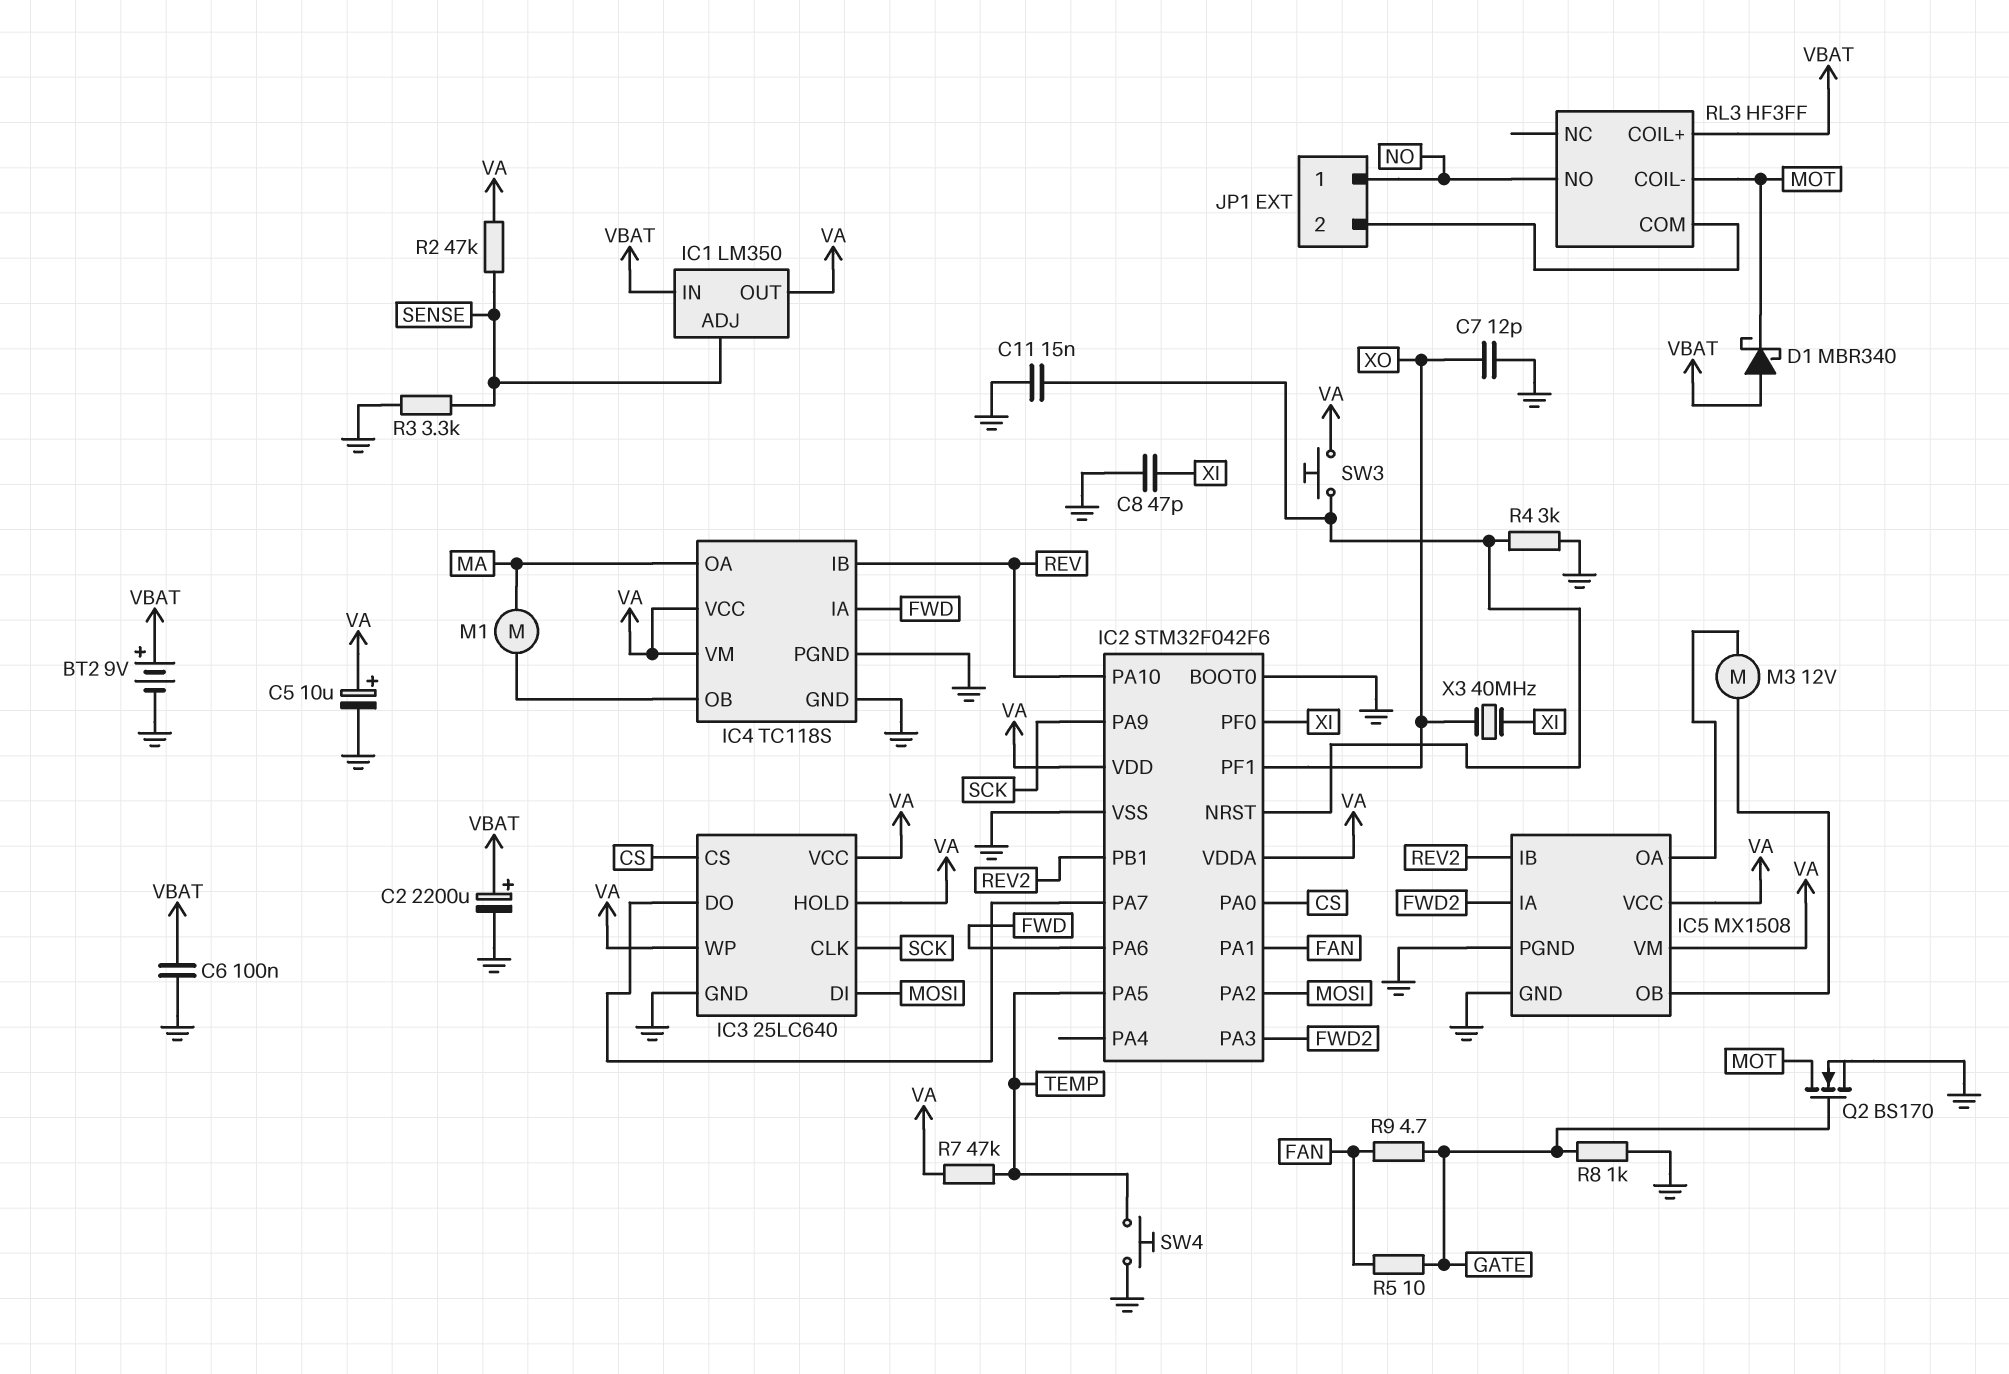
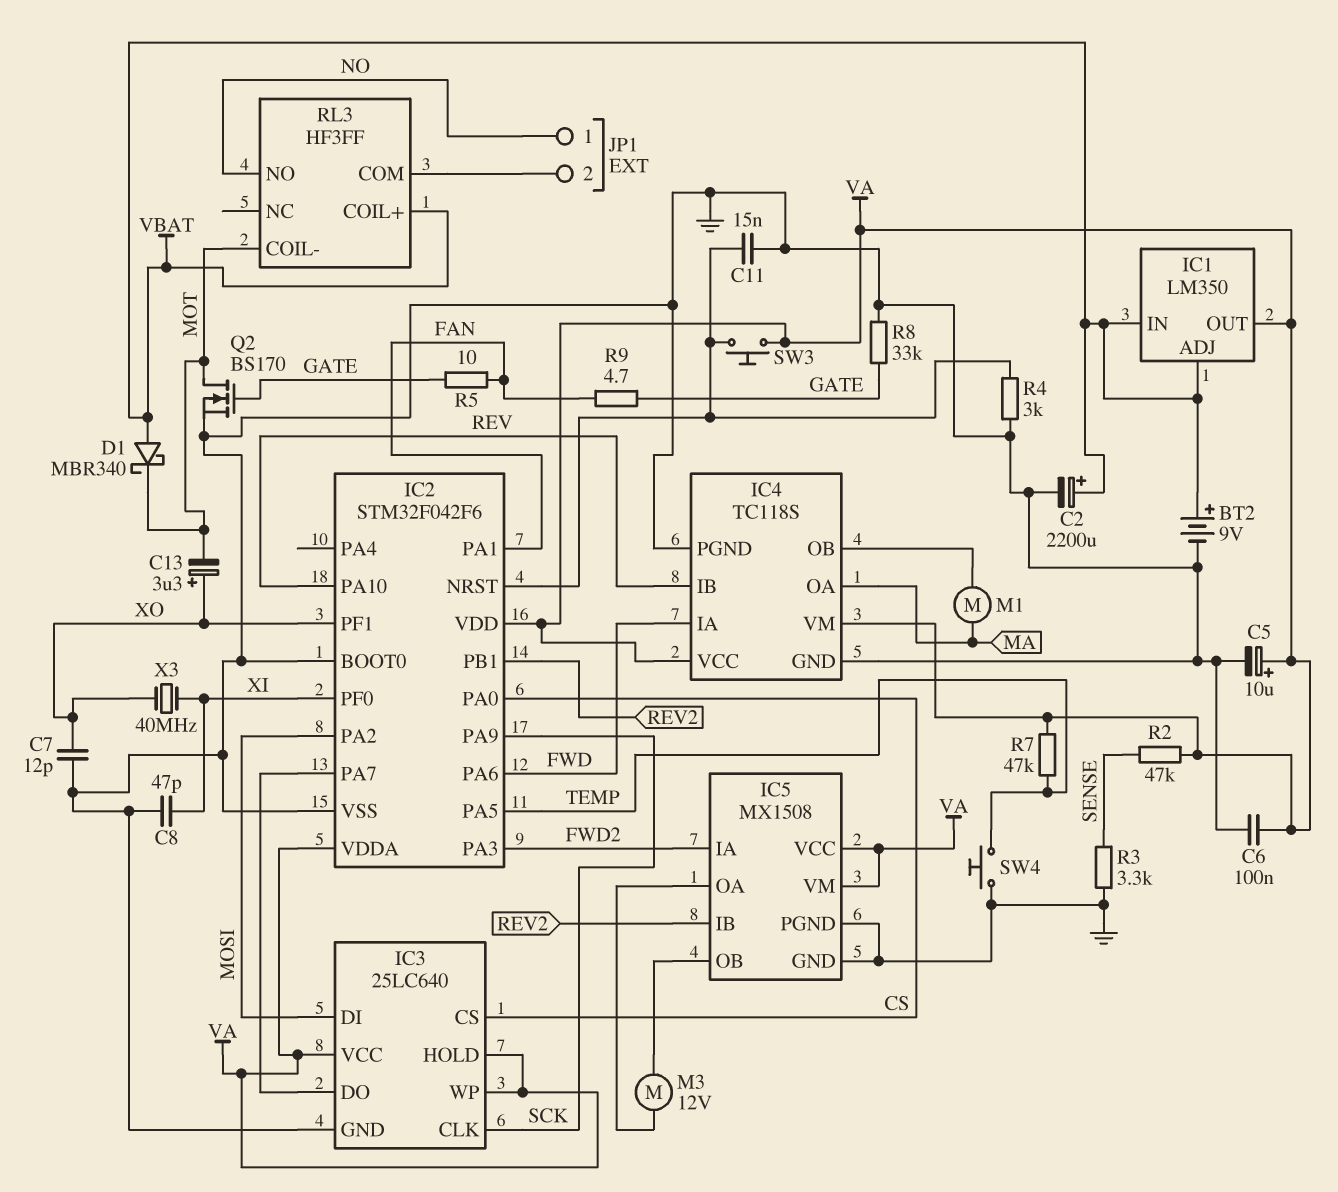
C6: 100nF (GND, VBAT) -> 100nF (GND, VA)
C13: none -> 3.3uF (plus XO, minus MOT)
IC1 pin ADJ: SENSE -> VBAT
R8: 1k (GATE, GND) -> 33k (GATE, GND)

